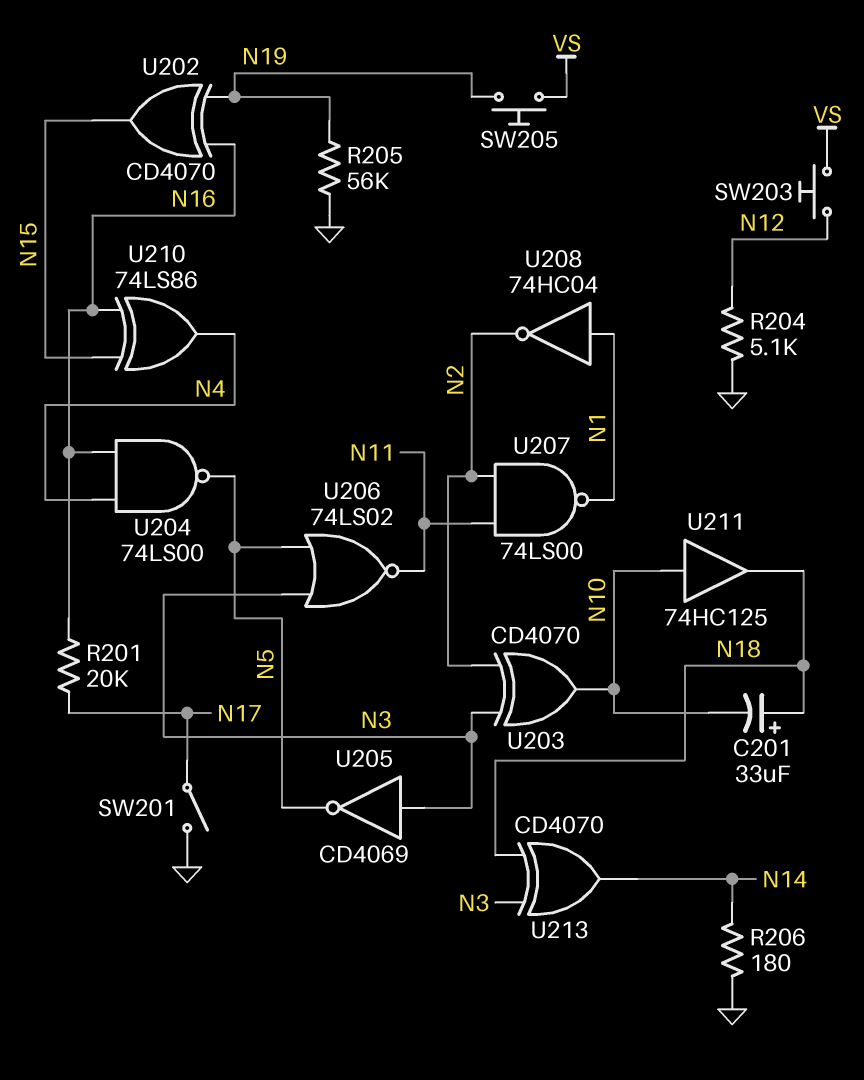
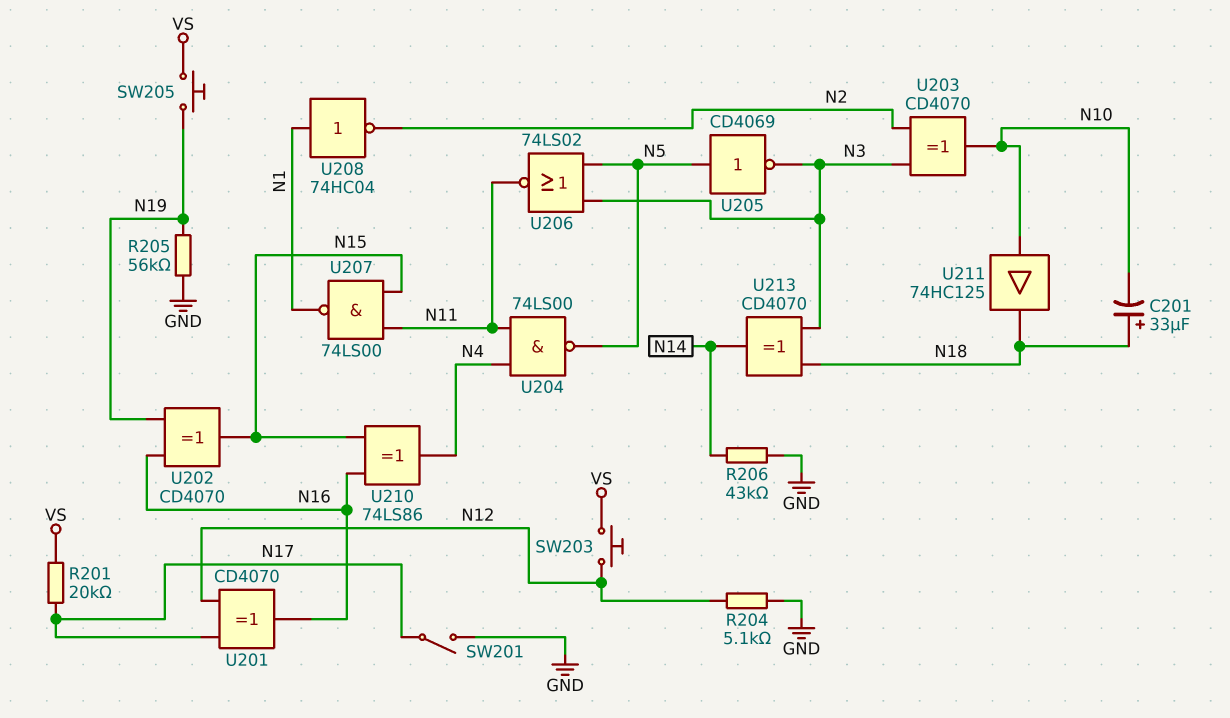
R201: 20k (N16, N17) -> 20k (N17, VS)
R206: 180 (GND, N14) -> 43k (GND, N14)
U201: none -> XOR CD4070 (in N12, in N17, out N16)
U204: NAND 74LS00 (in N4, in N16, out N5) -> NAND 74LS00 (in N4, in N11, out N5)
U205: NOT CD4069 (in N3, out N5) -> NOT CD4069 (in N5, out N3)
U207: NAND 74LS00 (in N2, in N11, out N1) -> NAND 74LS00 (in N11, in N15, out N1)

